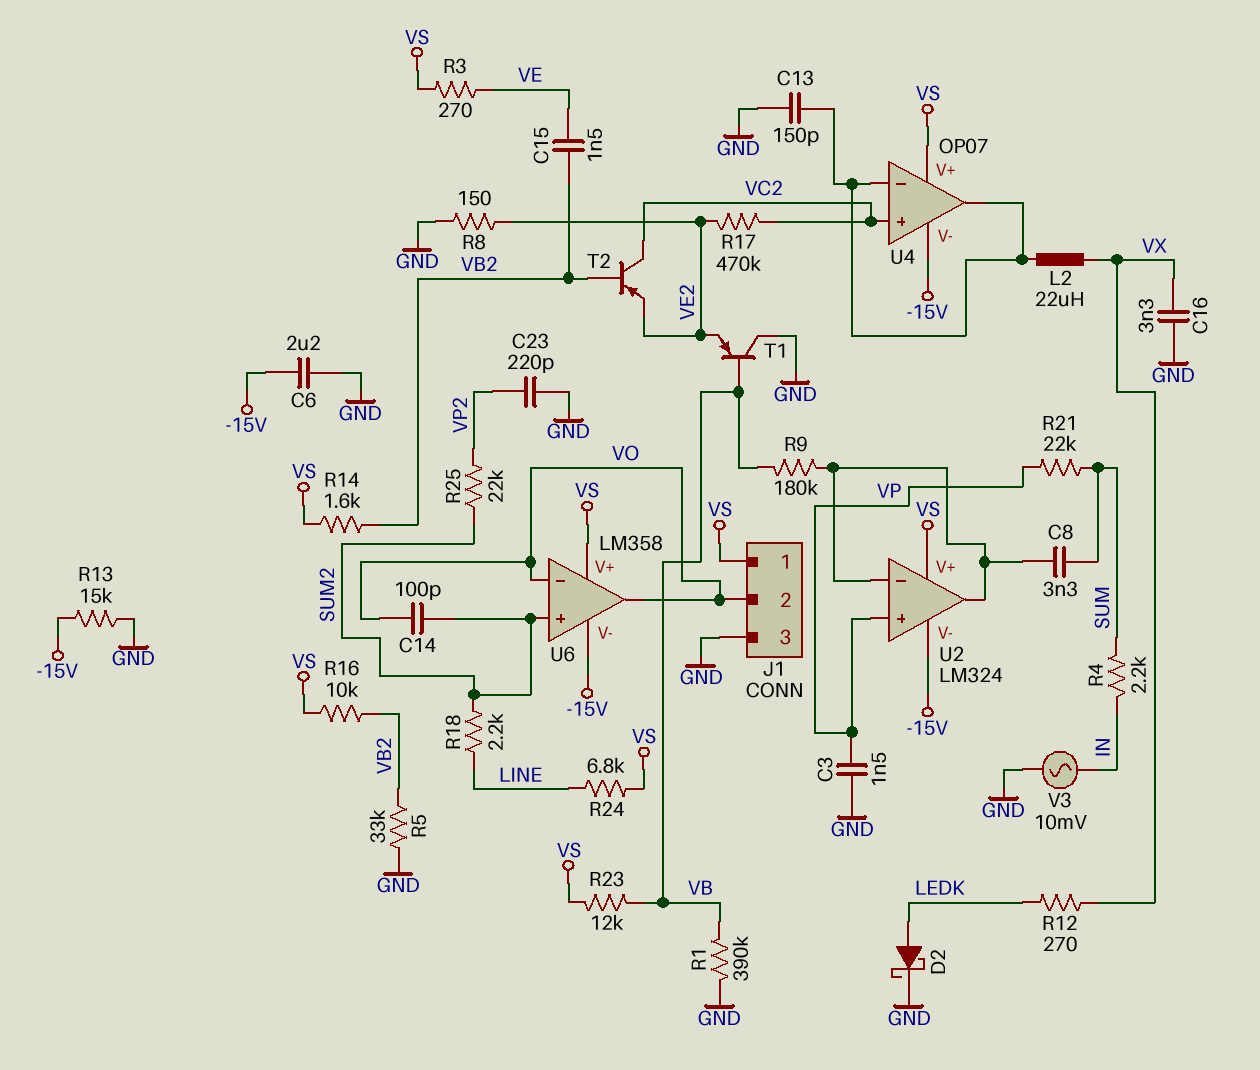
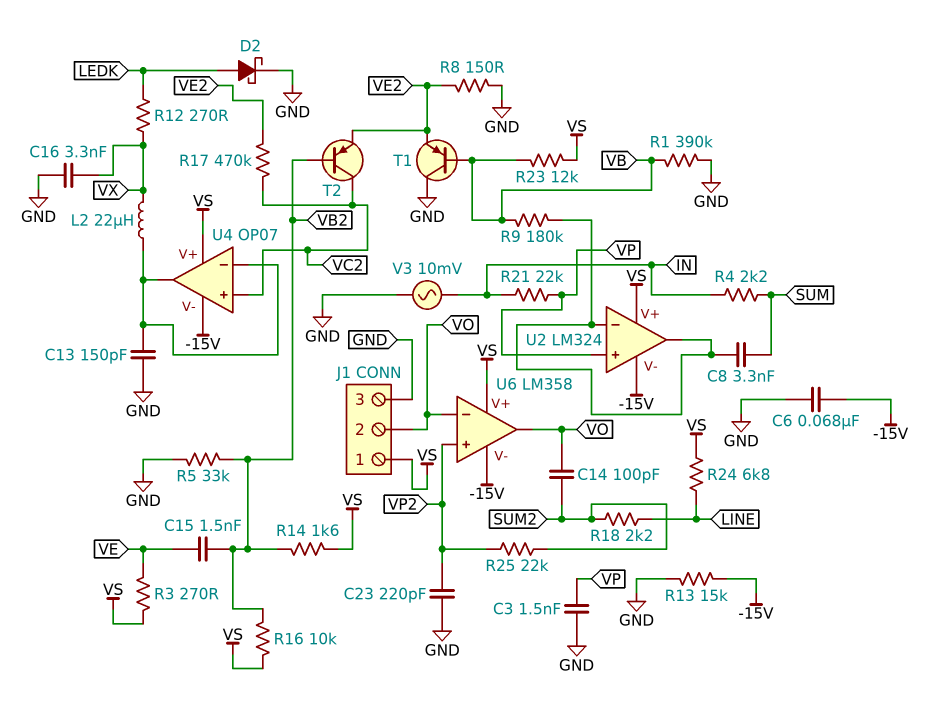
C6: 2.2uF (-15V, GND) -> 68nF (-15V, GND)
R21: 22k (SUM, VP) -> 22k (IN, VP)
U6 pin in+: SUM2 -> VP2

